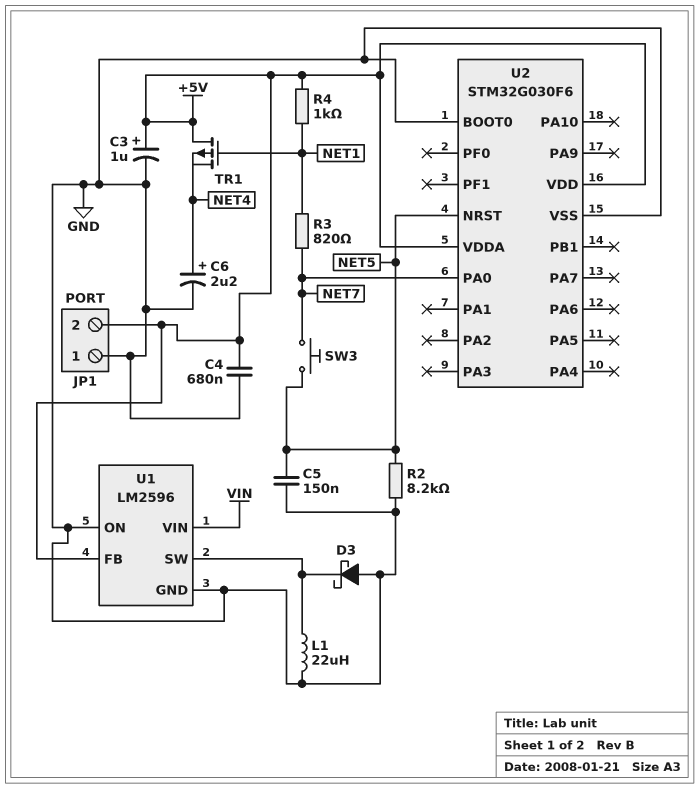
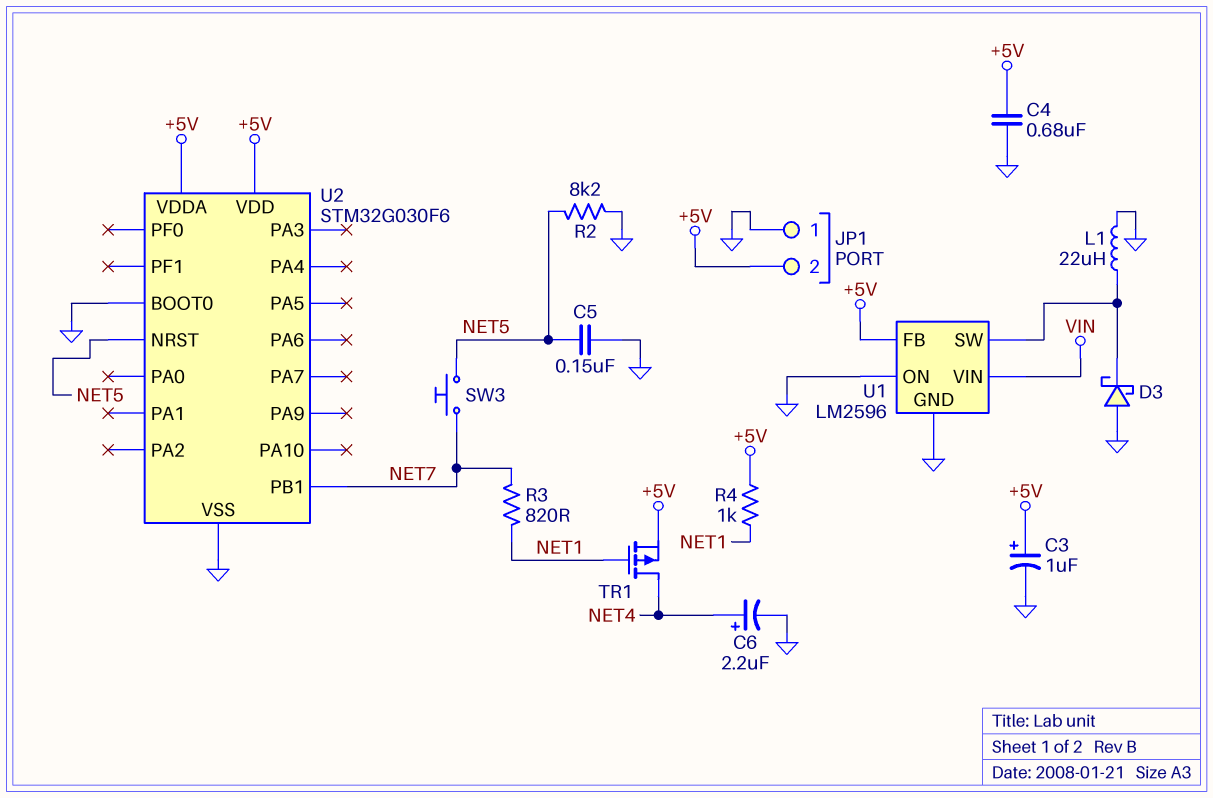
TR1: PMOS (G NET1, D +5V, S NET4) -> PMOS (G NET1, D NET4, S +5V)
U2 pin PA0: NET7 -> none
U2 pin PB1: none -> NET7

